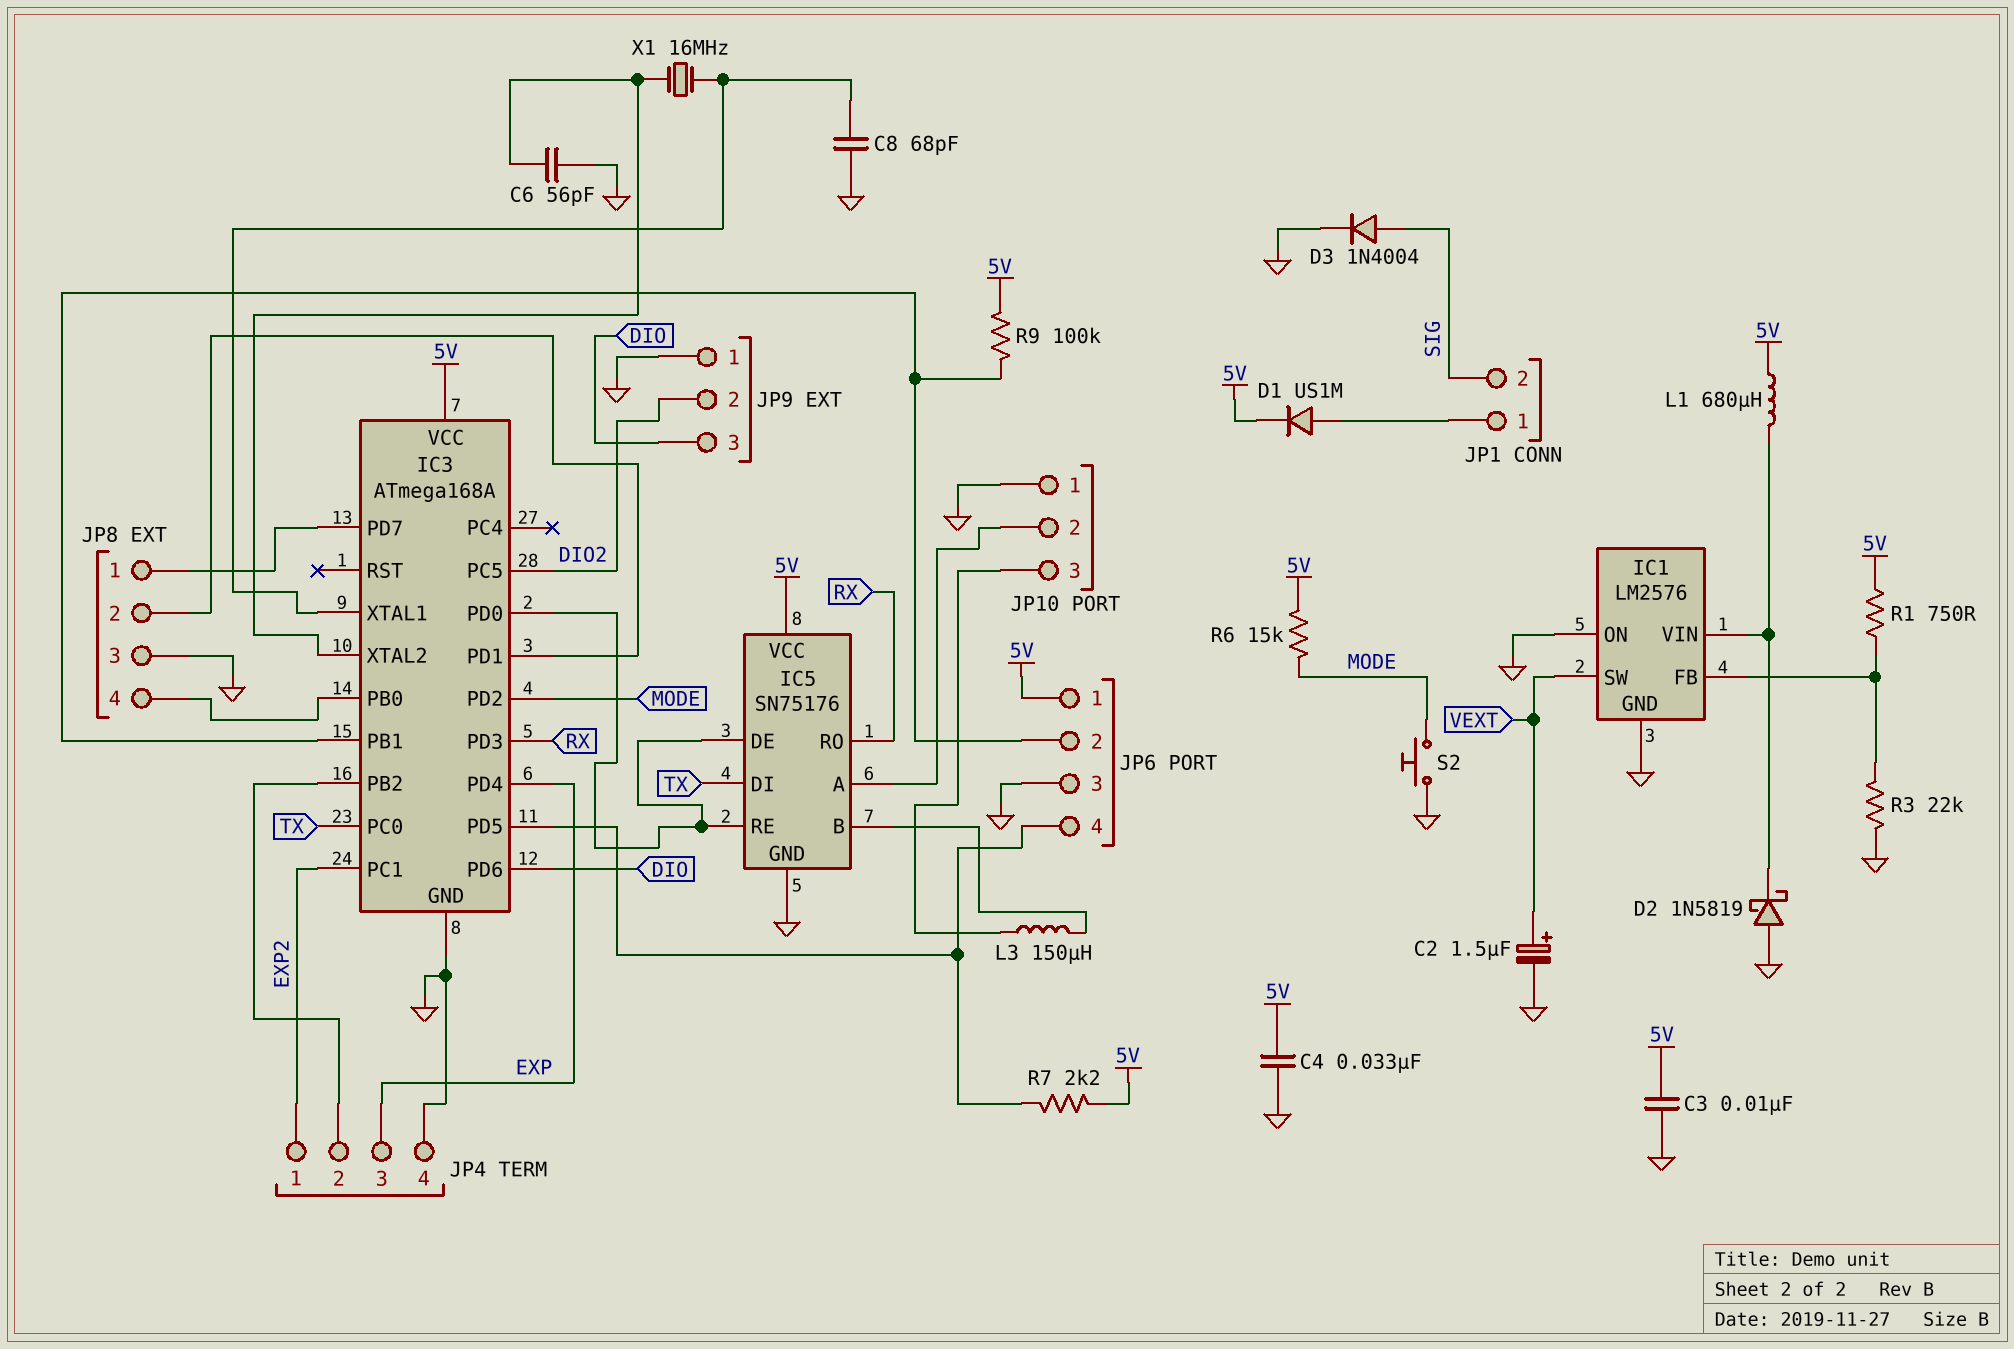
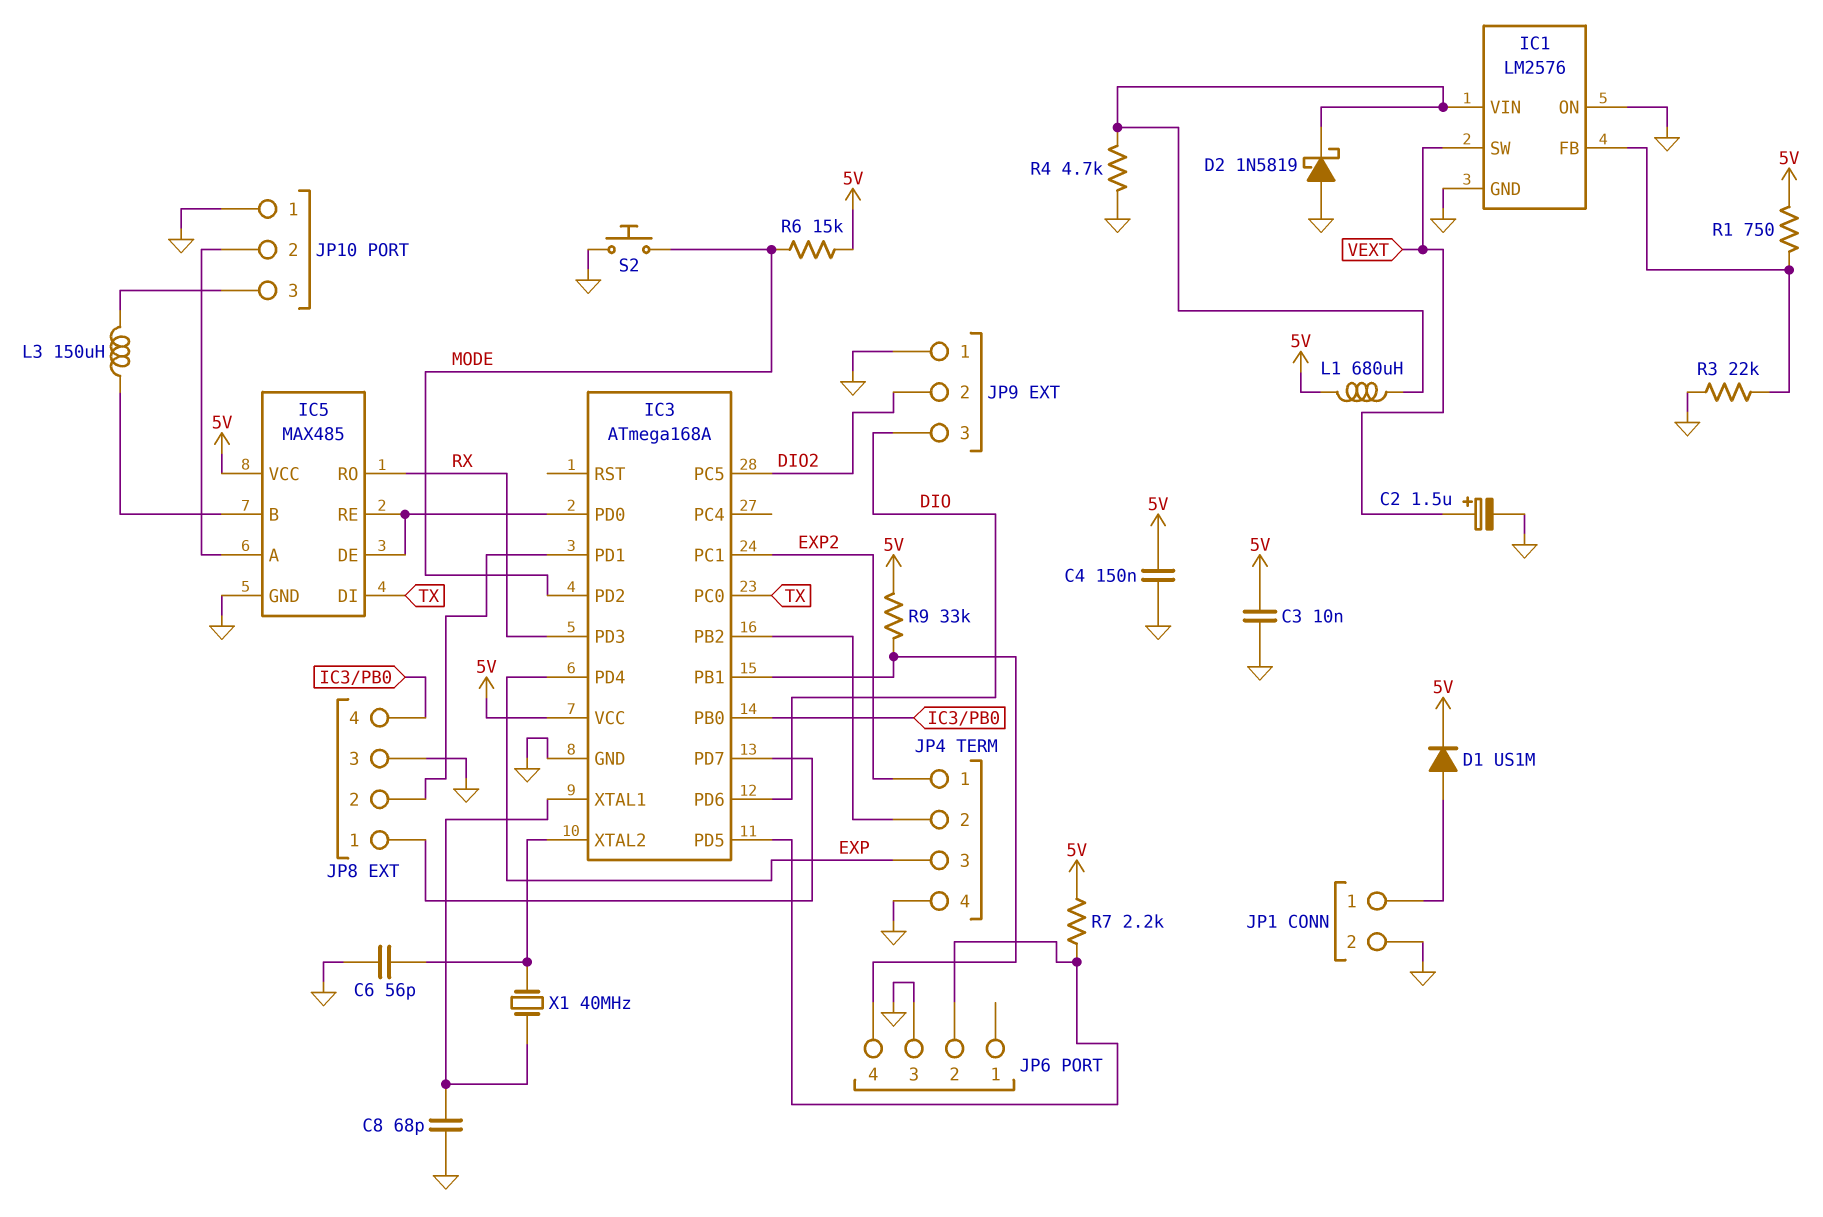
C4: 33nF (5V, GND) -> 150nF (5V, GND)
D3: diode 1N4004 (A SIG, K GND) -> none
IC5: SN75176 -> MAX485
JP1 pin 2: SIG -> GND
JP6 pin 1: 5V -> none
JP6 pin 2: IC3/PB1 -> IC3/PD5
JP6 pin 4: IC3/PD5 -> IC3/PB1
R4: none -> 4.7k (GND, IC1/VIN)
R9: 100k (5V, IC3/PB1) -> 33k (5V, IC3/PB1)
X1: 16MHz (IC3/XTAL1, IC3/XTAL2) -> 40MHz (IC3/XTAL1, IC3/XTAL2)

